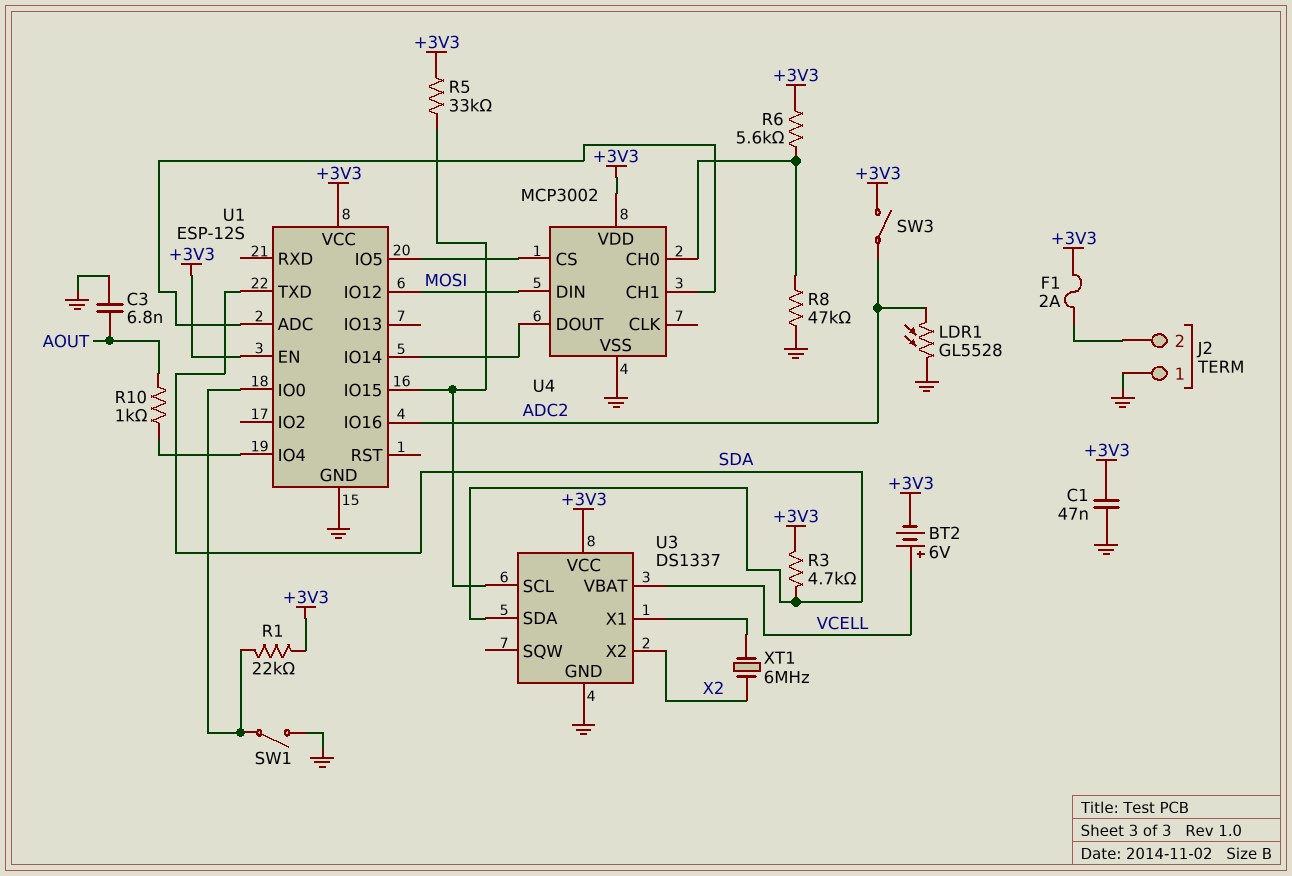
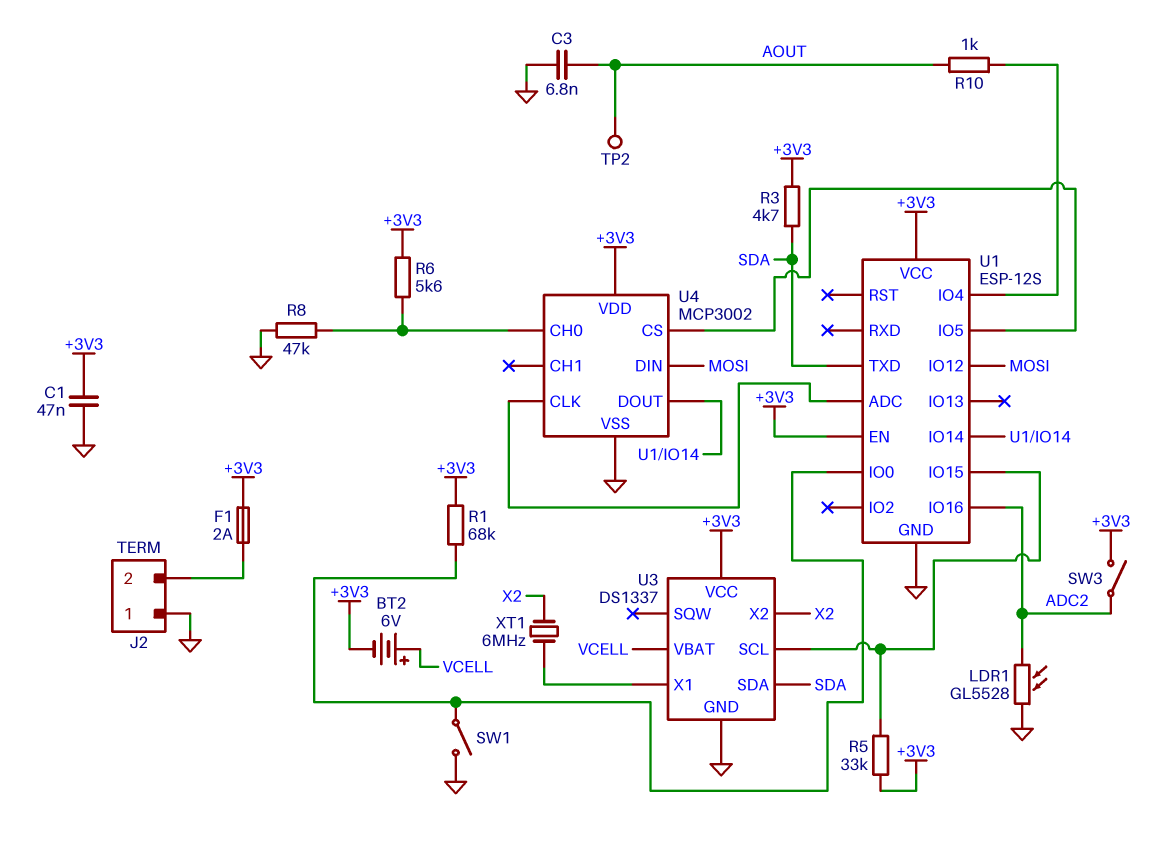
R1: 22k (+3V3, U1/IO0) -> 68k (+3V3, U1/IO0)
TP2: none -> test point (AOUT)
U4 pin CH1: U1/ADC -> none
U4 pin CLK: none -> U1/ADC

